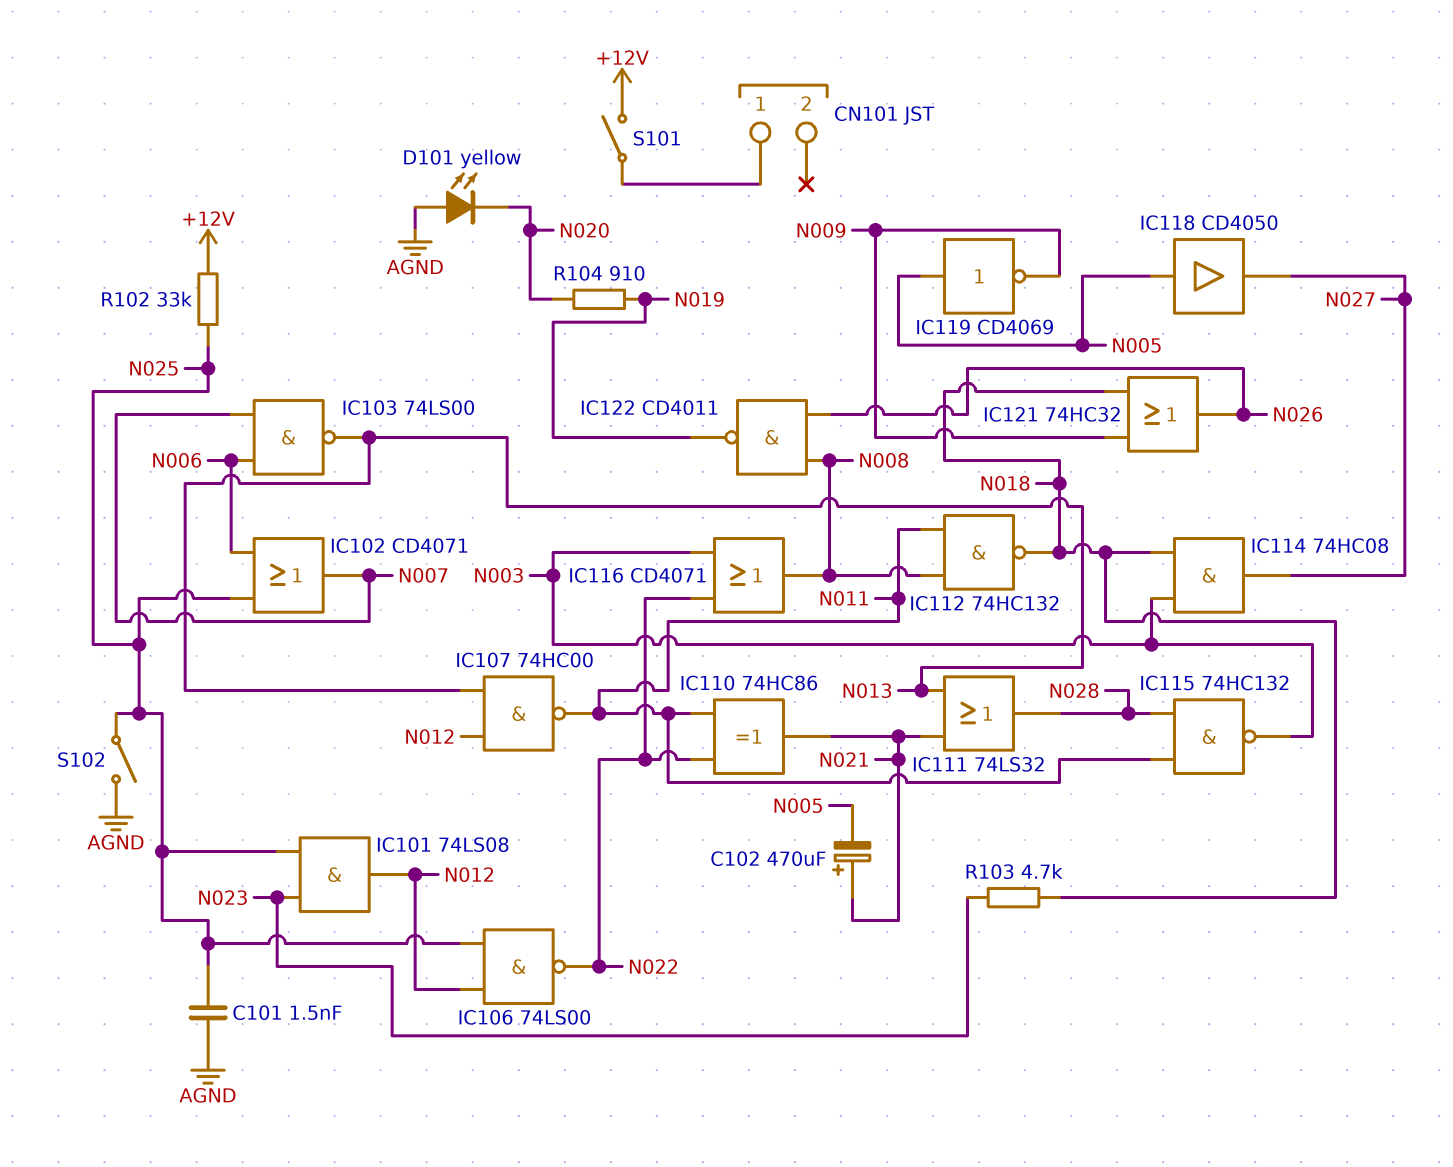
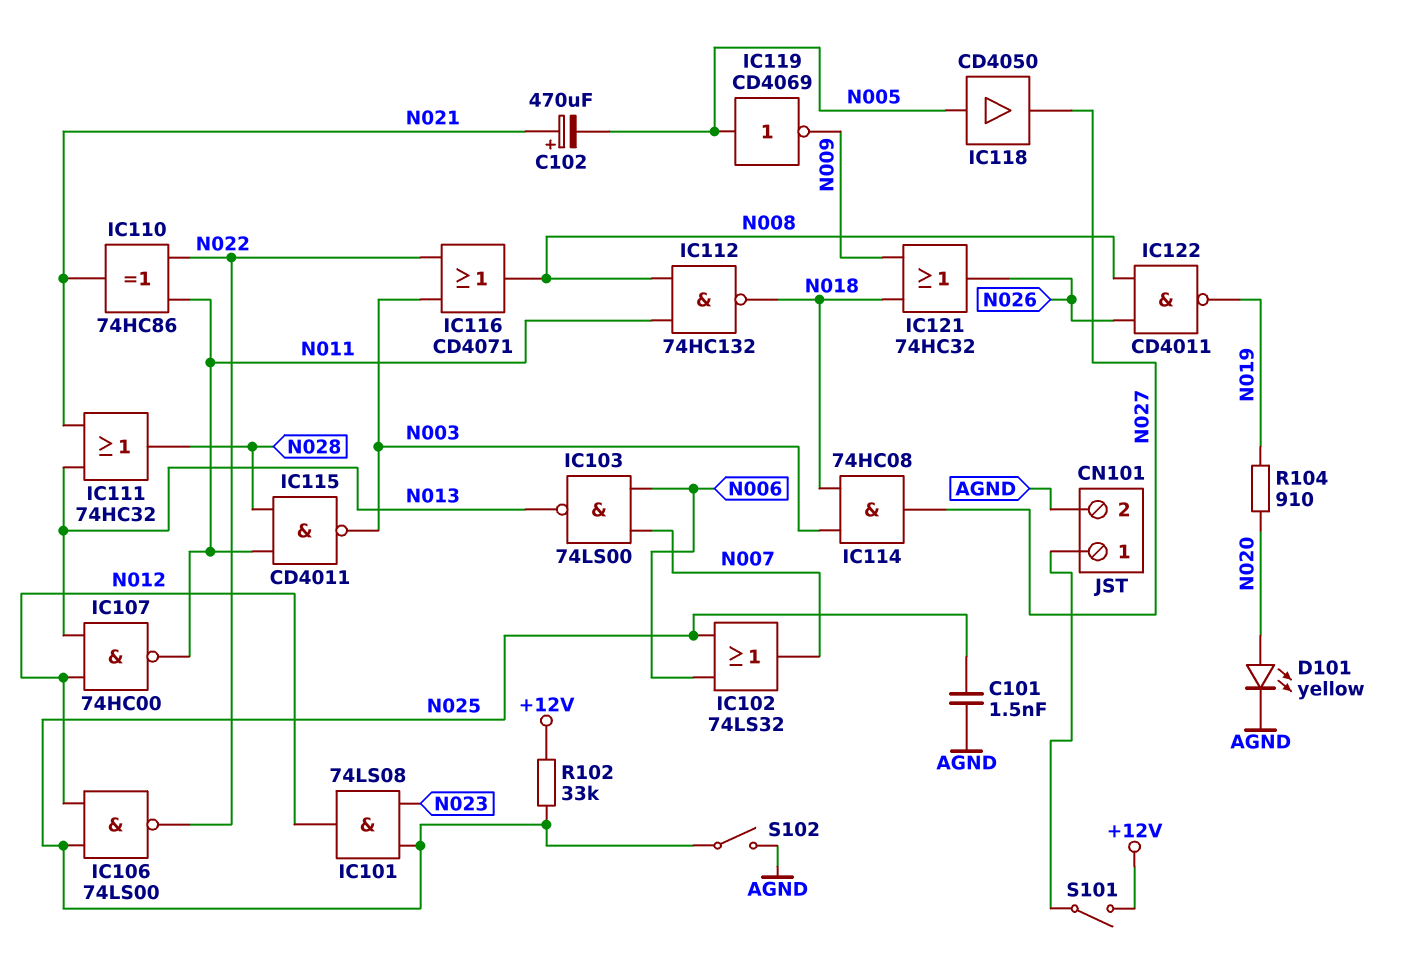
CN101 pin 2: none -> AGND
D101: LED yellow (A AGND, K N020) -> LED yellow (A N020, K AGND)
IC102: OR CD4071 (in N006, in N025, out N007) -> OR 74LS32 (in N006, in N025, out N007)
IC111: OR 74LS32 (in N013, in N021, out N028) -> OR 74HC32 (in N013, in N021, out N028)
IC115: NAND 74HC132 (in N011, in N028, out N003) -> NAND CD4011 (in N011, in N028, out N003)
R103: 4.7k (N018, N023) -> none

